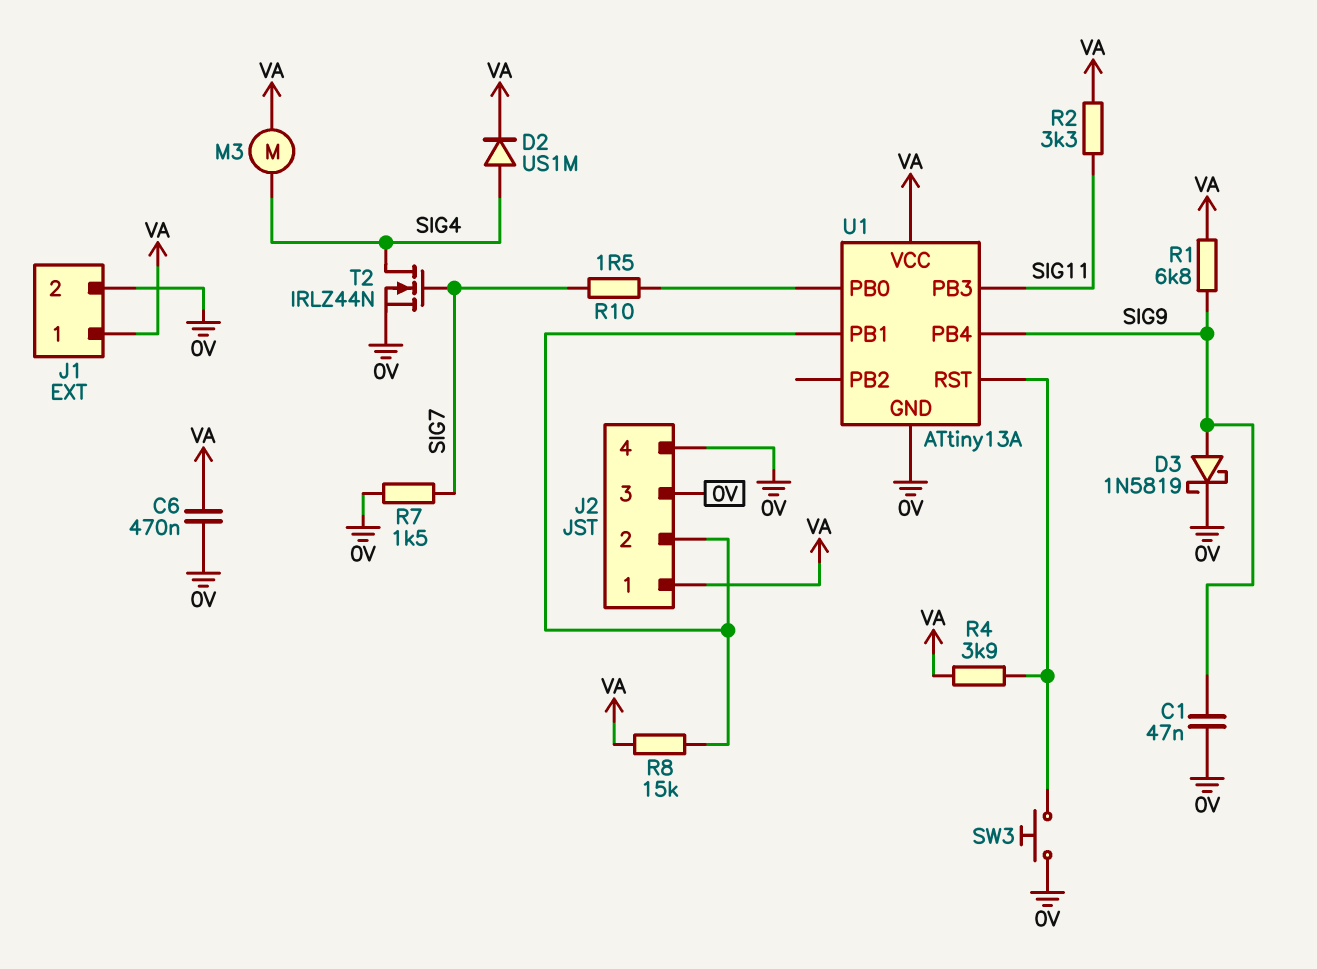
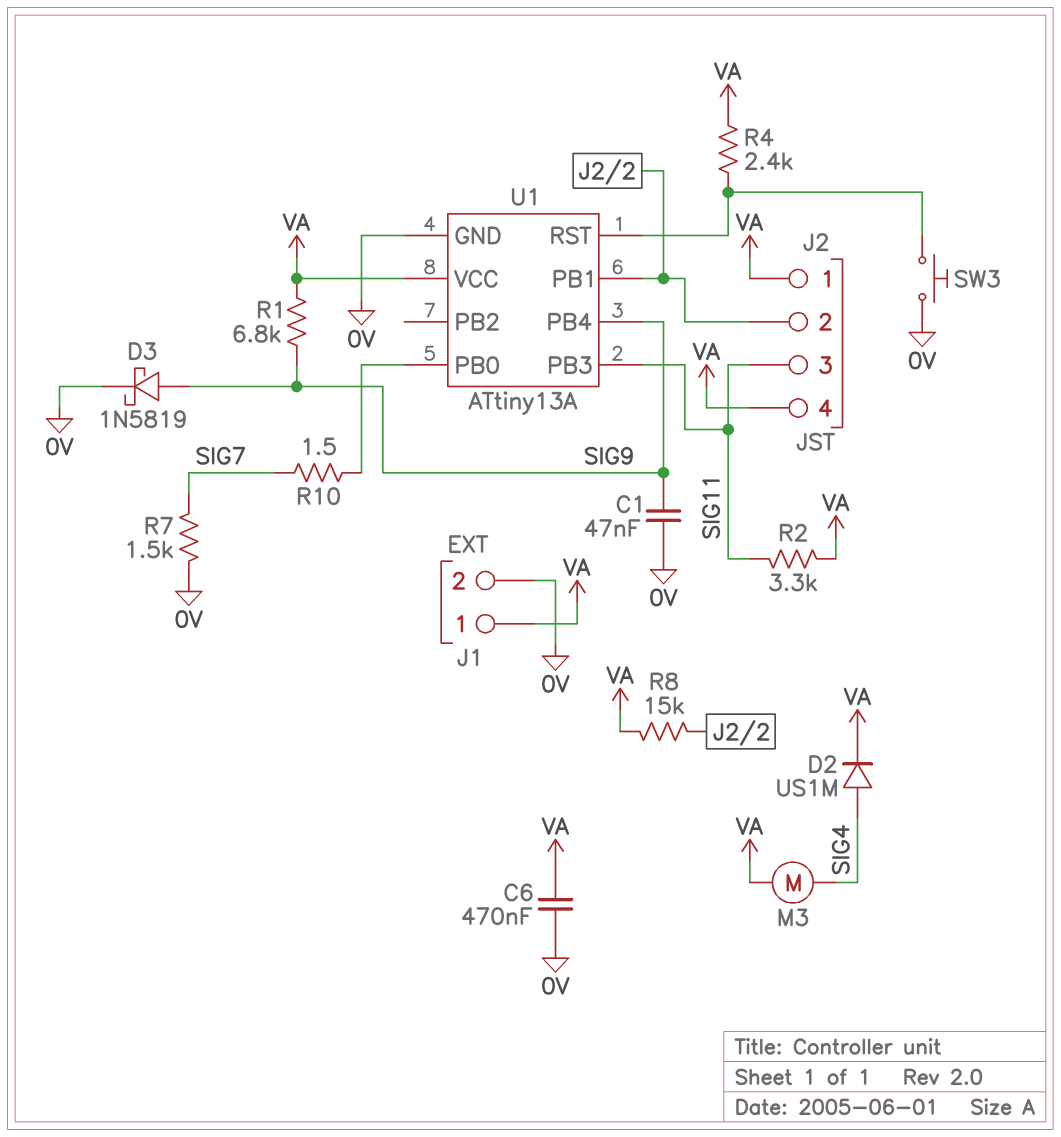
J2 pin 3: 0V -> SIG11
J2 pin 4: 0V -> VA
R4: 3.9k (U1/RST, VA) -> 2.4k (U1/RST, VA)
T2: NMOS IRLZ44N (G SIG7, D SIG4, S 0V) -> none

